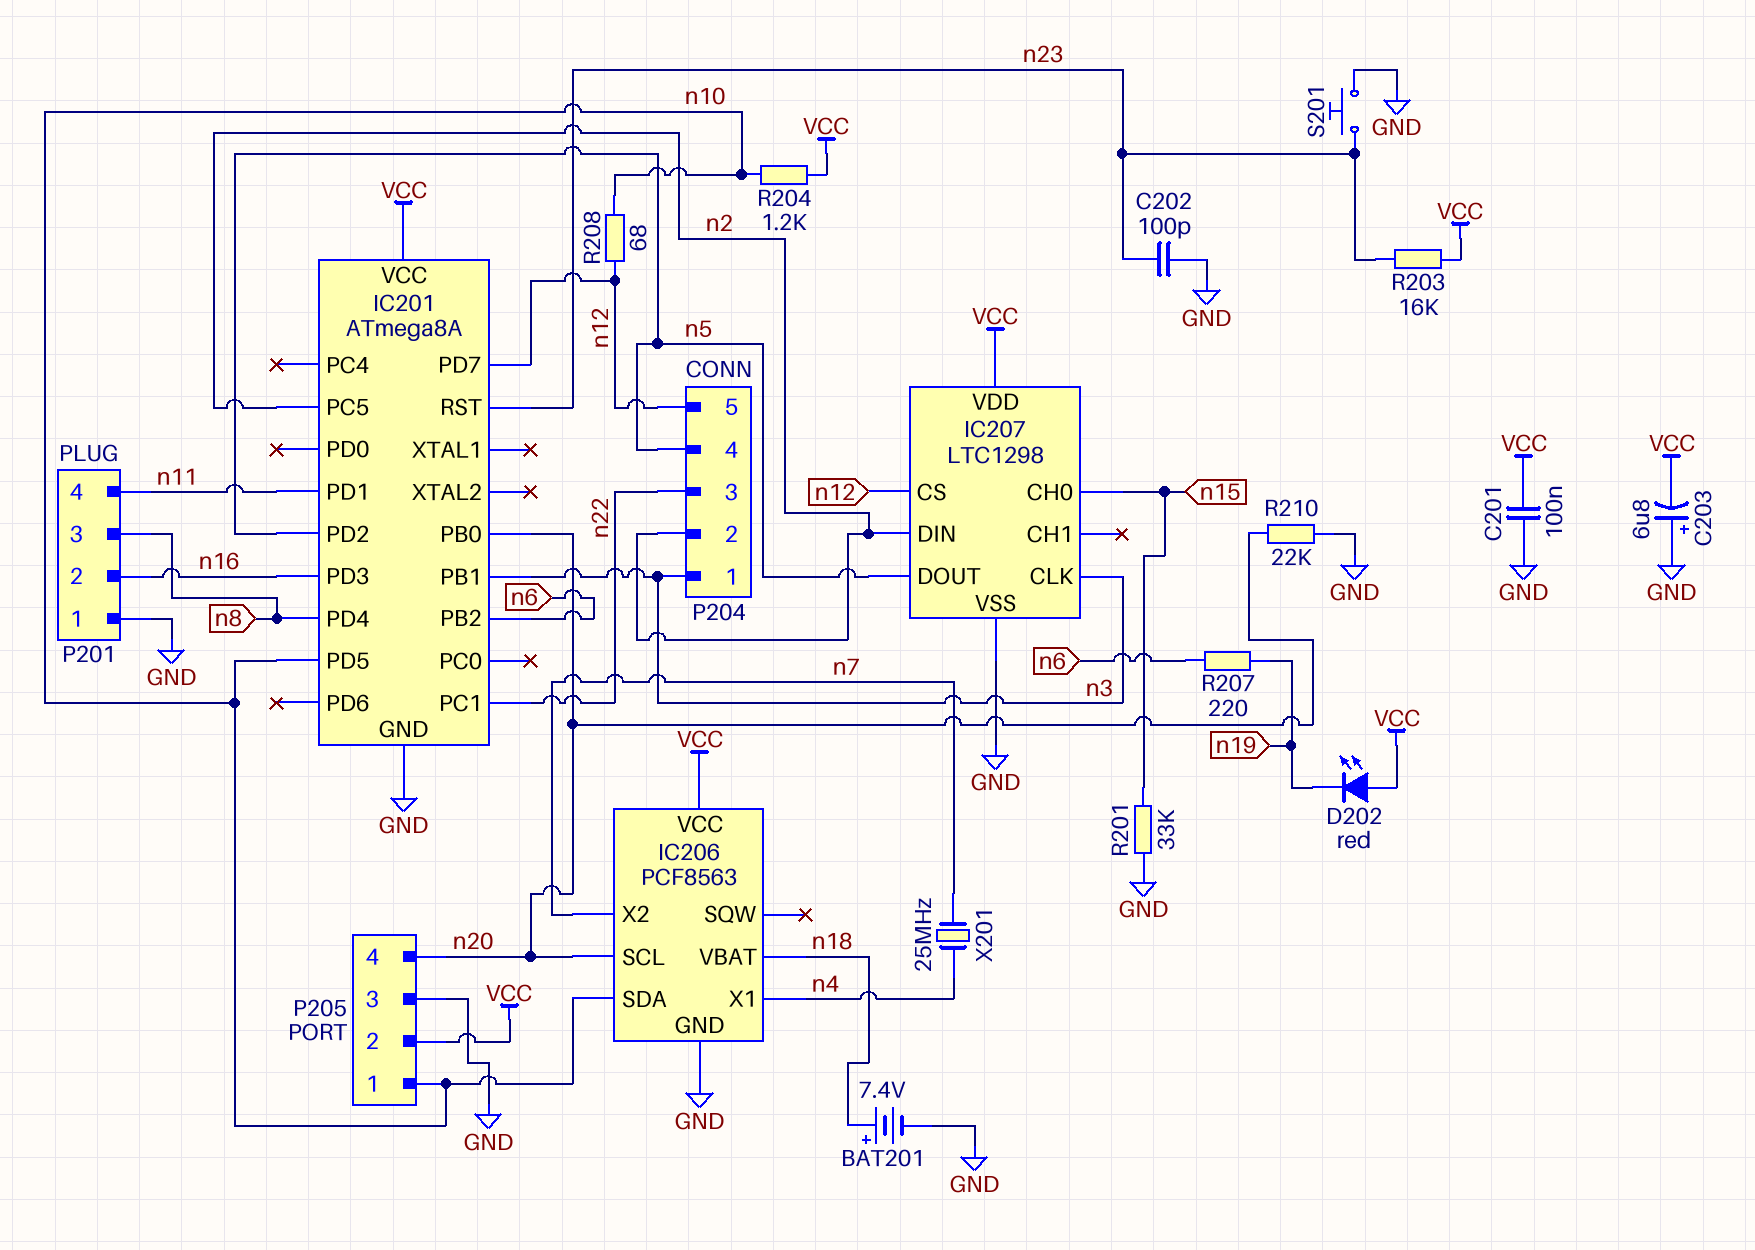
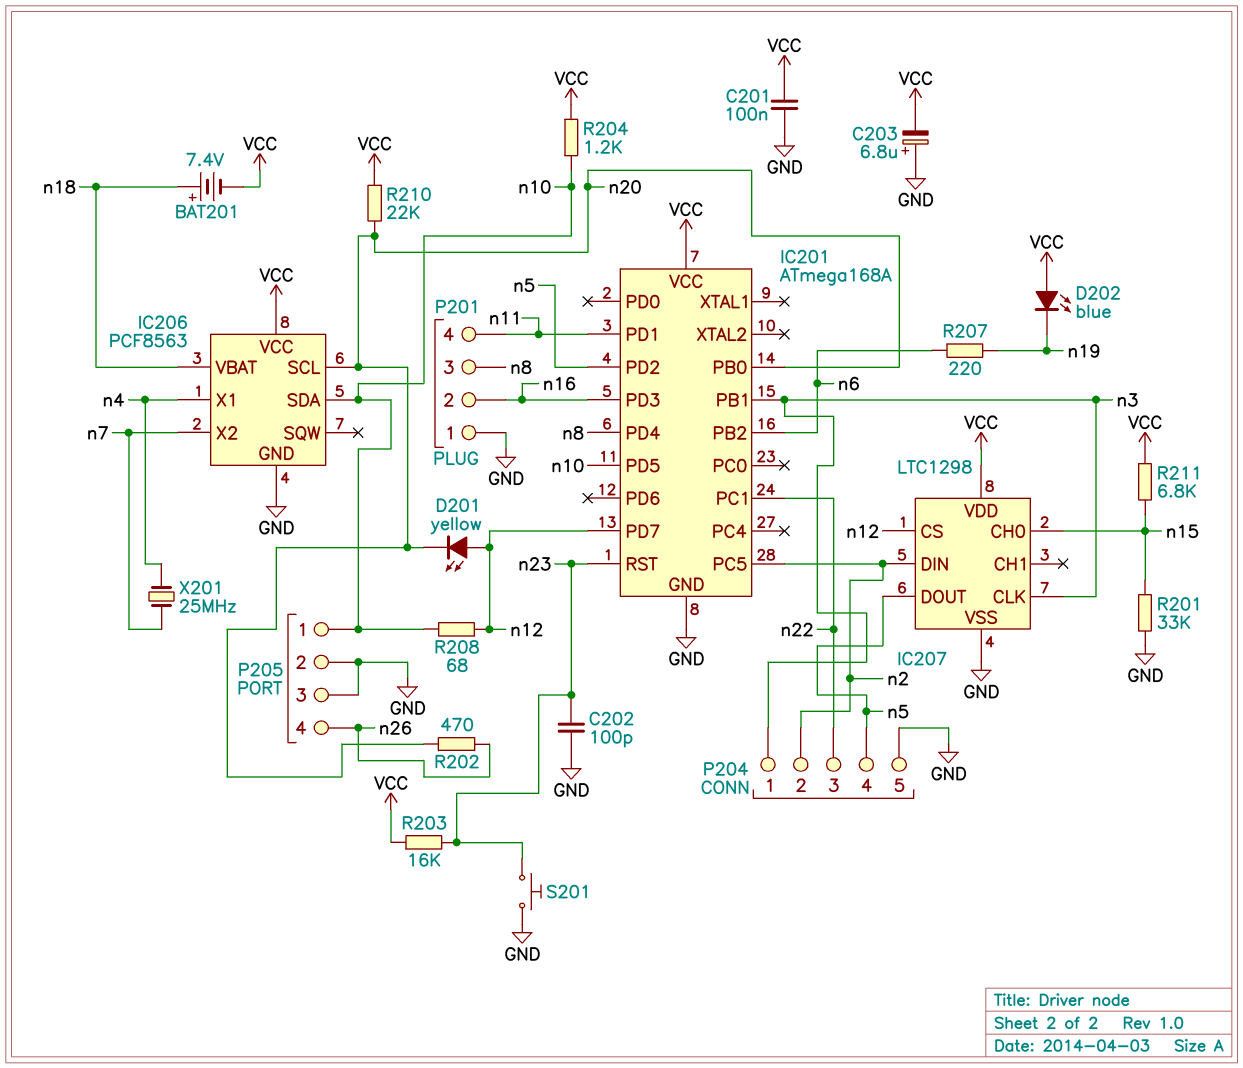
BAT201: 7.4V (plus n18, minus GND) -> 7.4V (plus n18, minus VCC)
D201: none -> LED yellow (A n12, K n20)
D202: LED red (A VCC, K n19) -> LED blue (A VCC, K n19)
IC201: ATmega8A -> ATmega168A
P204 pin 5: n12 -> GND
P205 pin 2: VCC -> GND
P205 pin 4: n20 -> n26
R202: none -> 470 (n20, n26)
R210: 22k (GND, n20) -> 22k (VCC, n20)
R211: none -> 6.8k (VCC, n15)

